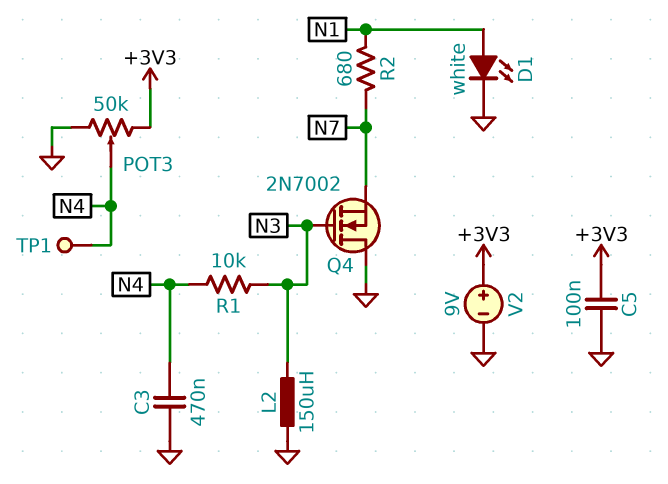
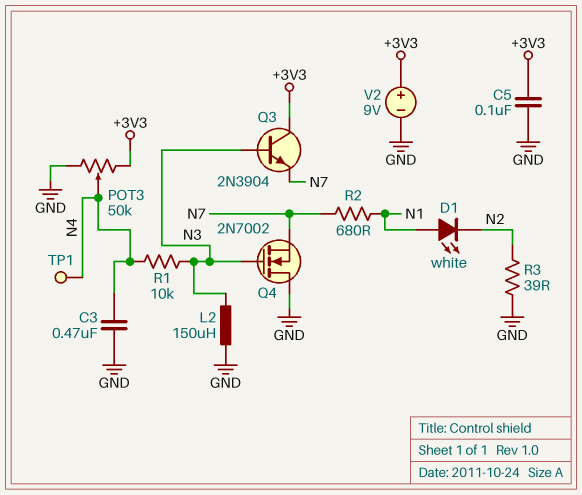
D1: LED white (A N1, K GND) -> LED white (A N1, K N2)
Q3: none -> NPN 2N3904 (B N3, C +3V3, E N7)
R3: none -> 39 (GND, N2)

